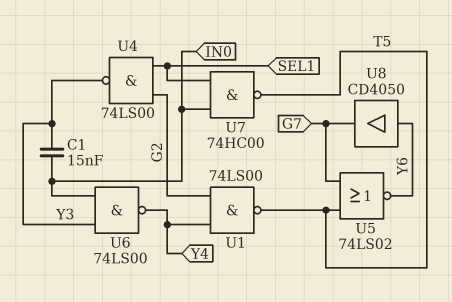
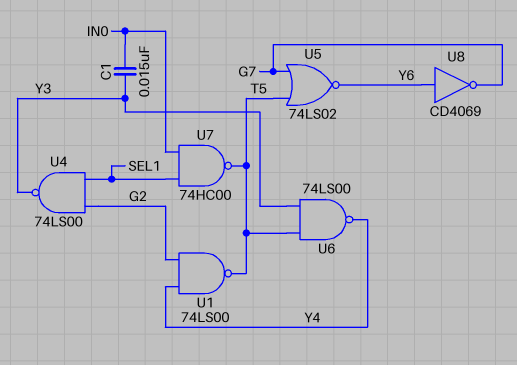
U6: NAND 74LS00 (in IN0, in Y3, out Y4) -> NAND 74LS00 (in T5, in Y3, out Y4)
U8: buffer CD4050 (in Y6, out G7) -> NOT CD4069 (in Y6, out G7)

